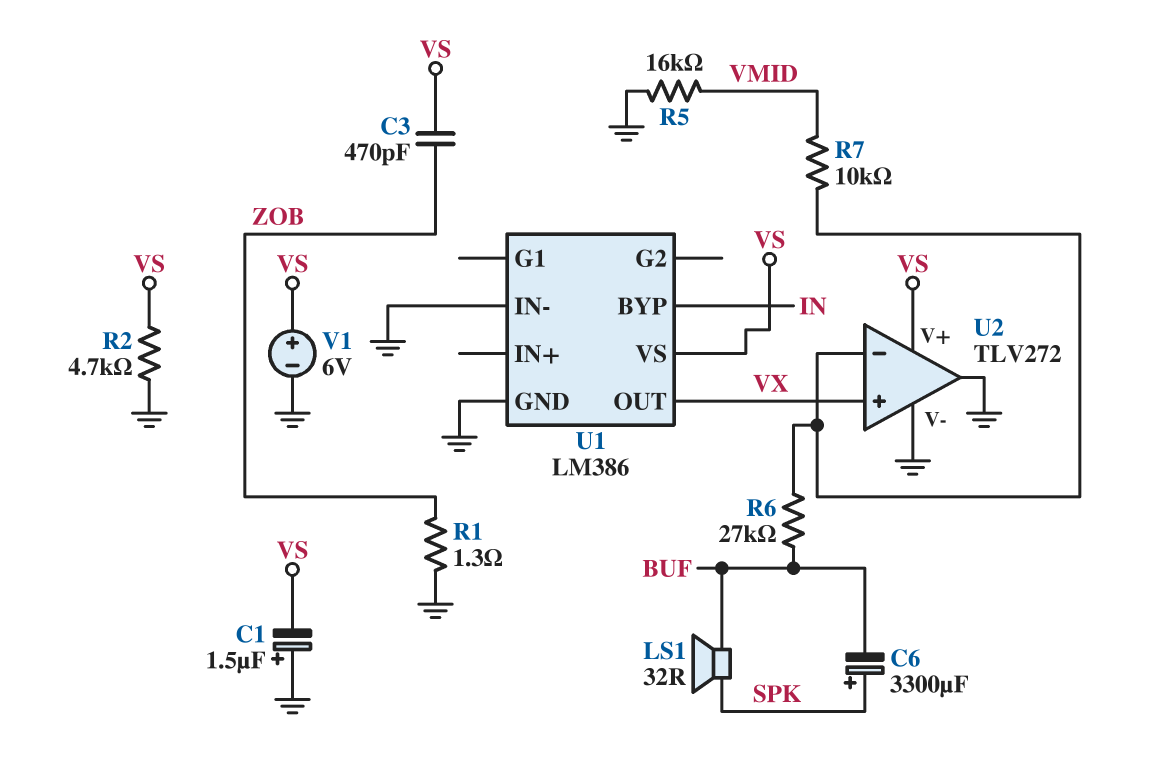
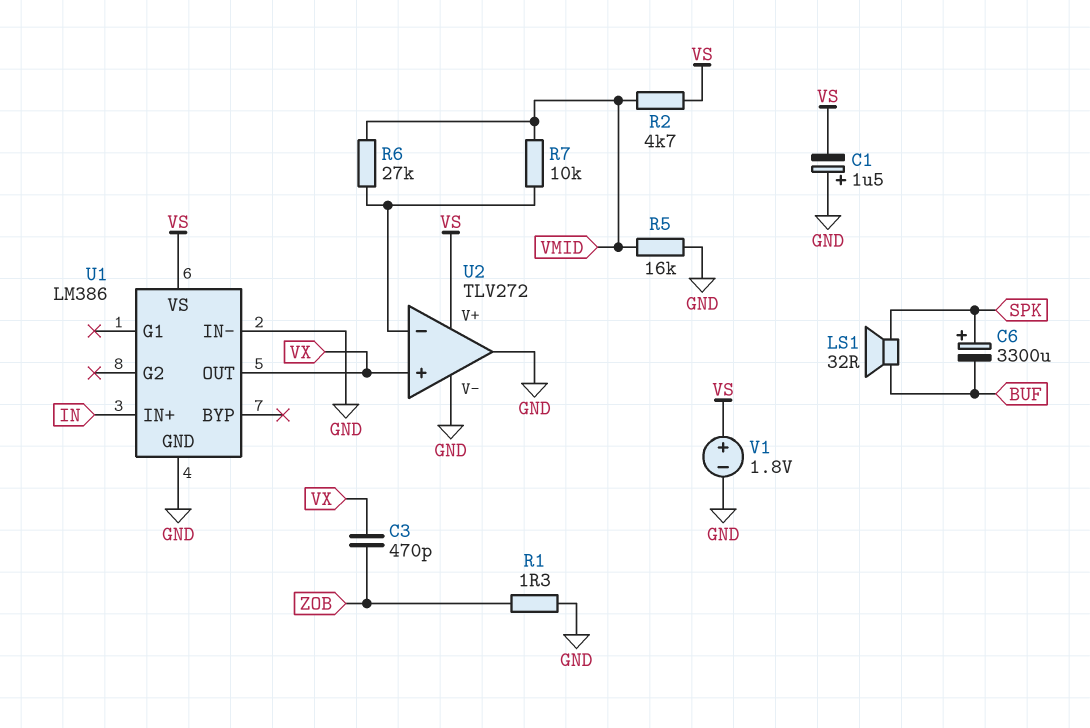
C3: 470pF (VS, ZOB) -> 470pF (VX, ZOB)
R2: 4.7k (GND, VS) -> 4.7k (VMID, VS)
R6: 27k (BUF, U2/in-) -> 27k (U2/in-, VMID)
U1 pin BYP: IN -> none
U1 pin IN+: none -> IN
V1: 6V (plus VS, minus GND) -> 1.8V (plus VS, minus GND)

